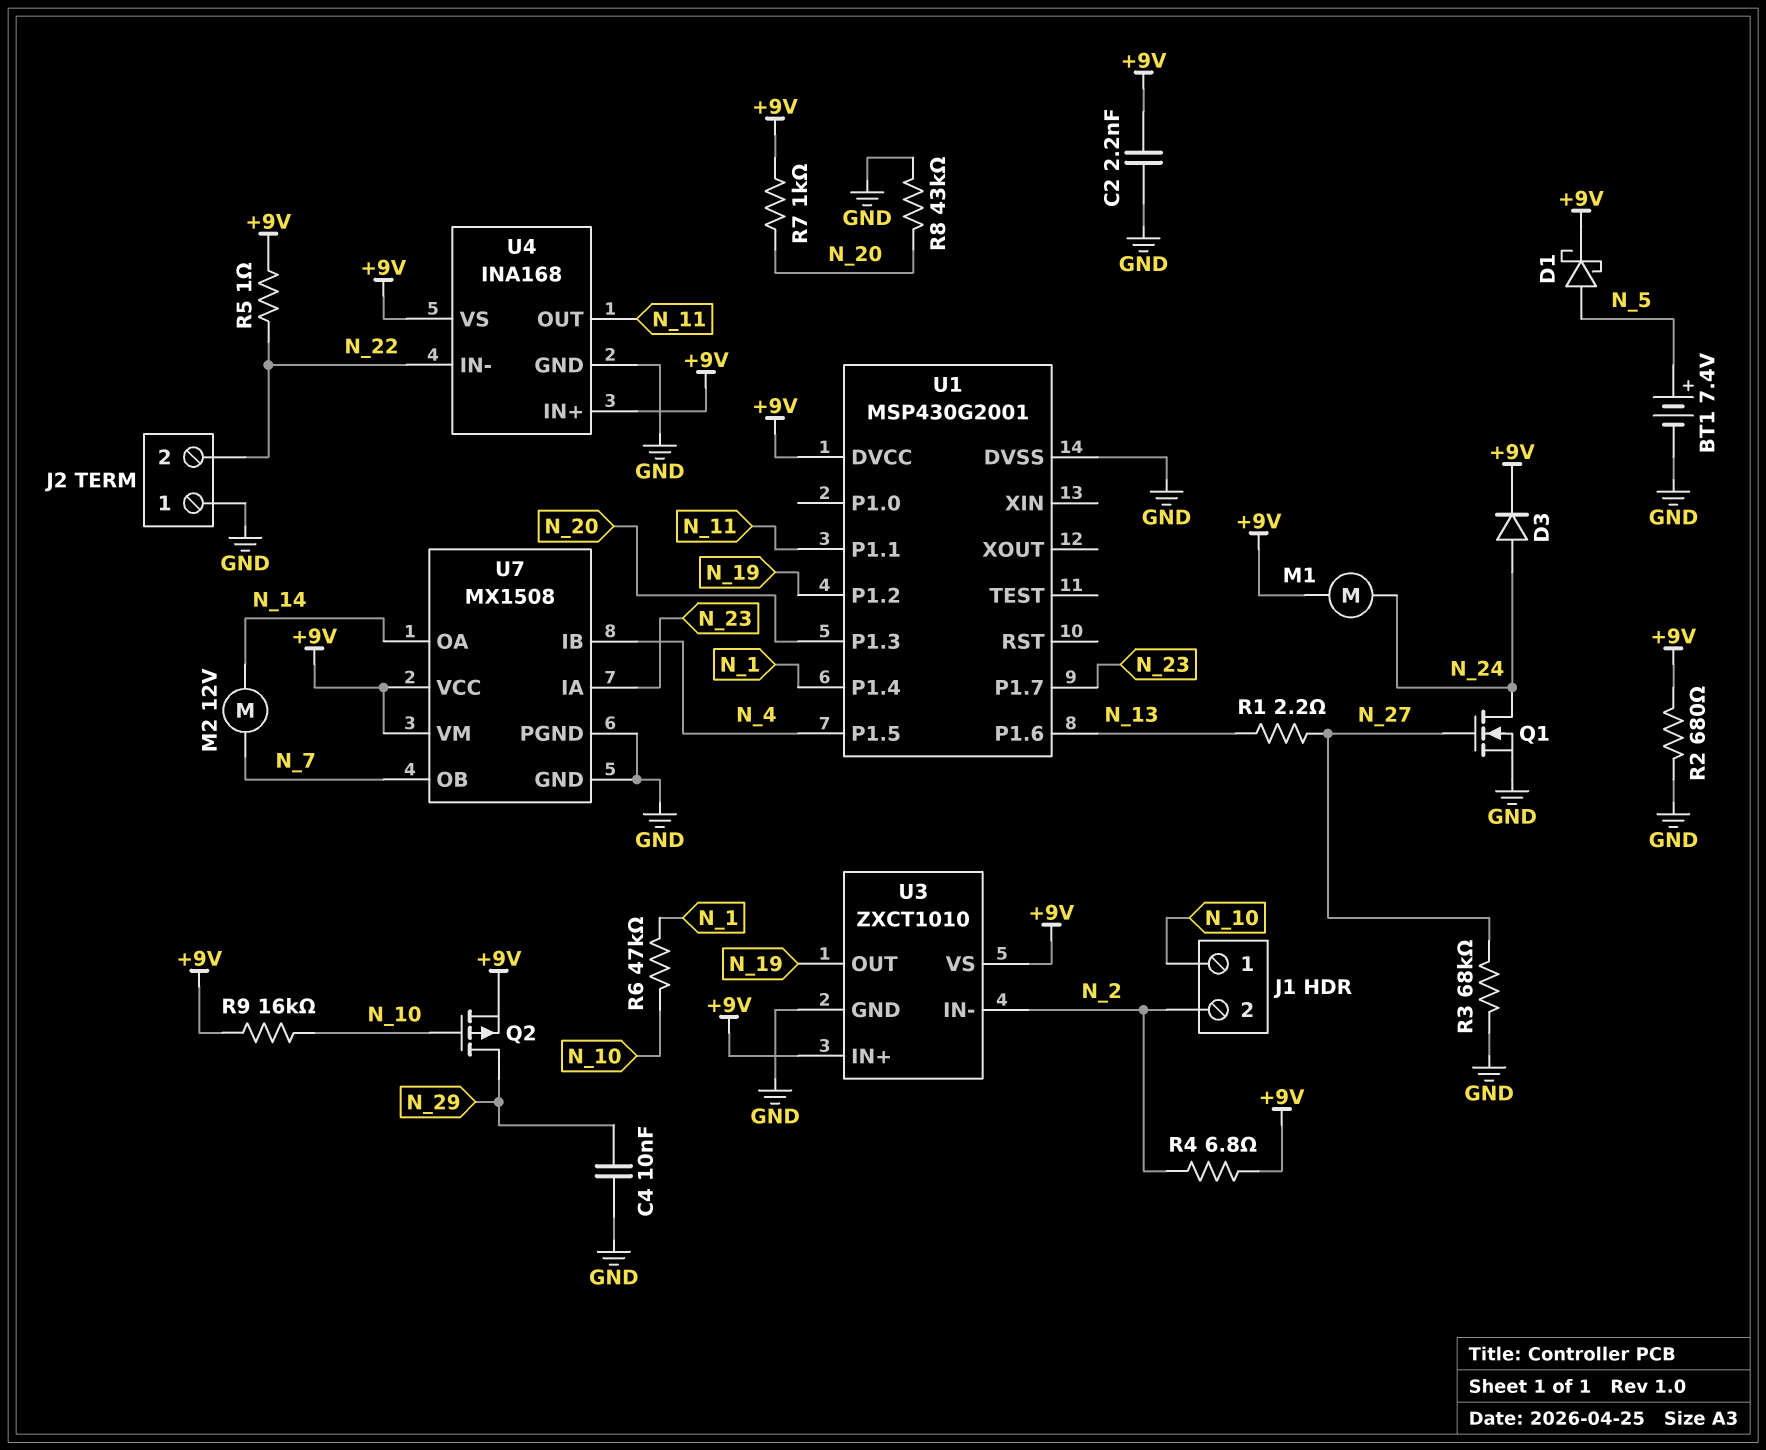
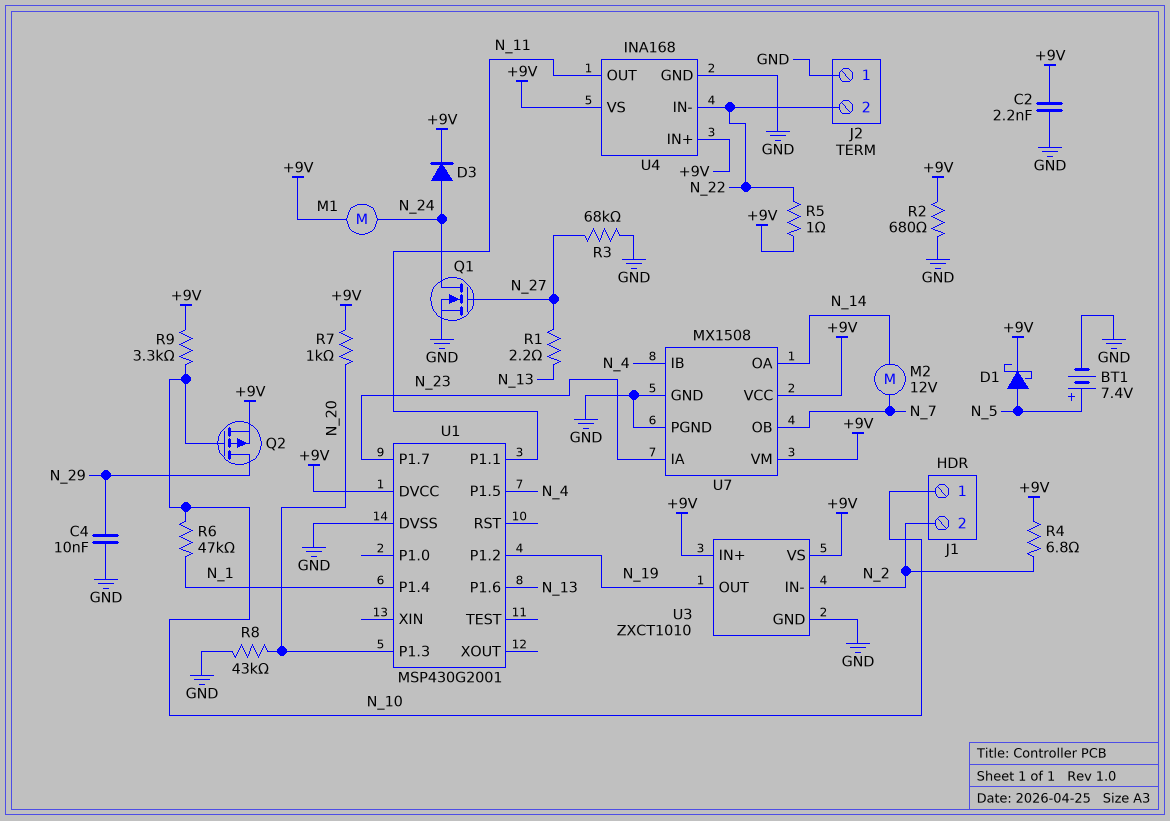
R9: 16k (+9V, N_10) -> 3.3k (+9V, N_10)

